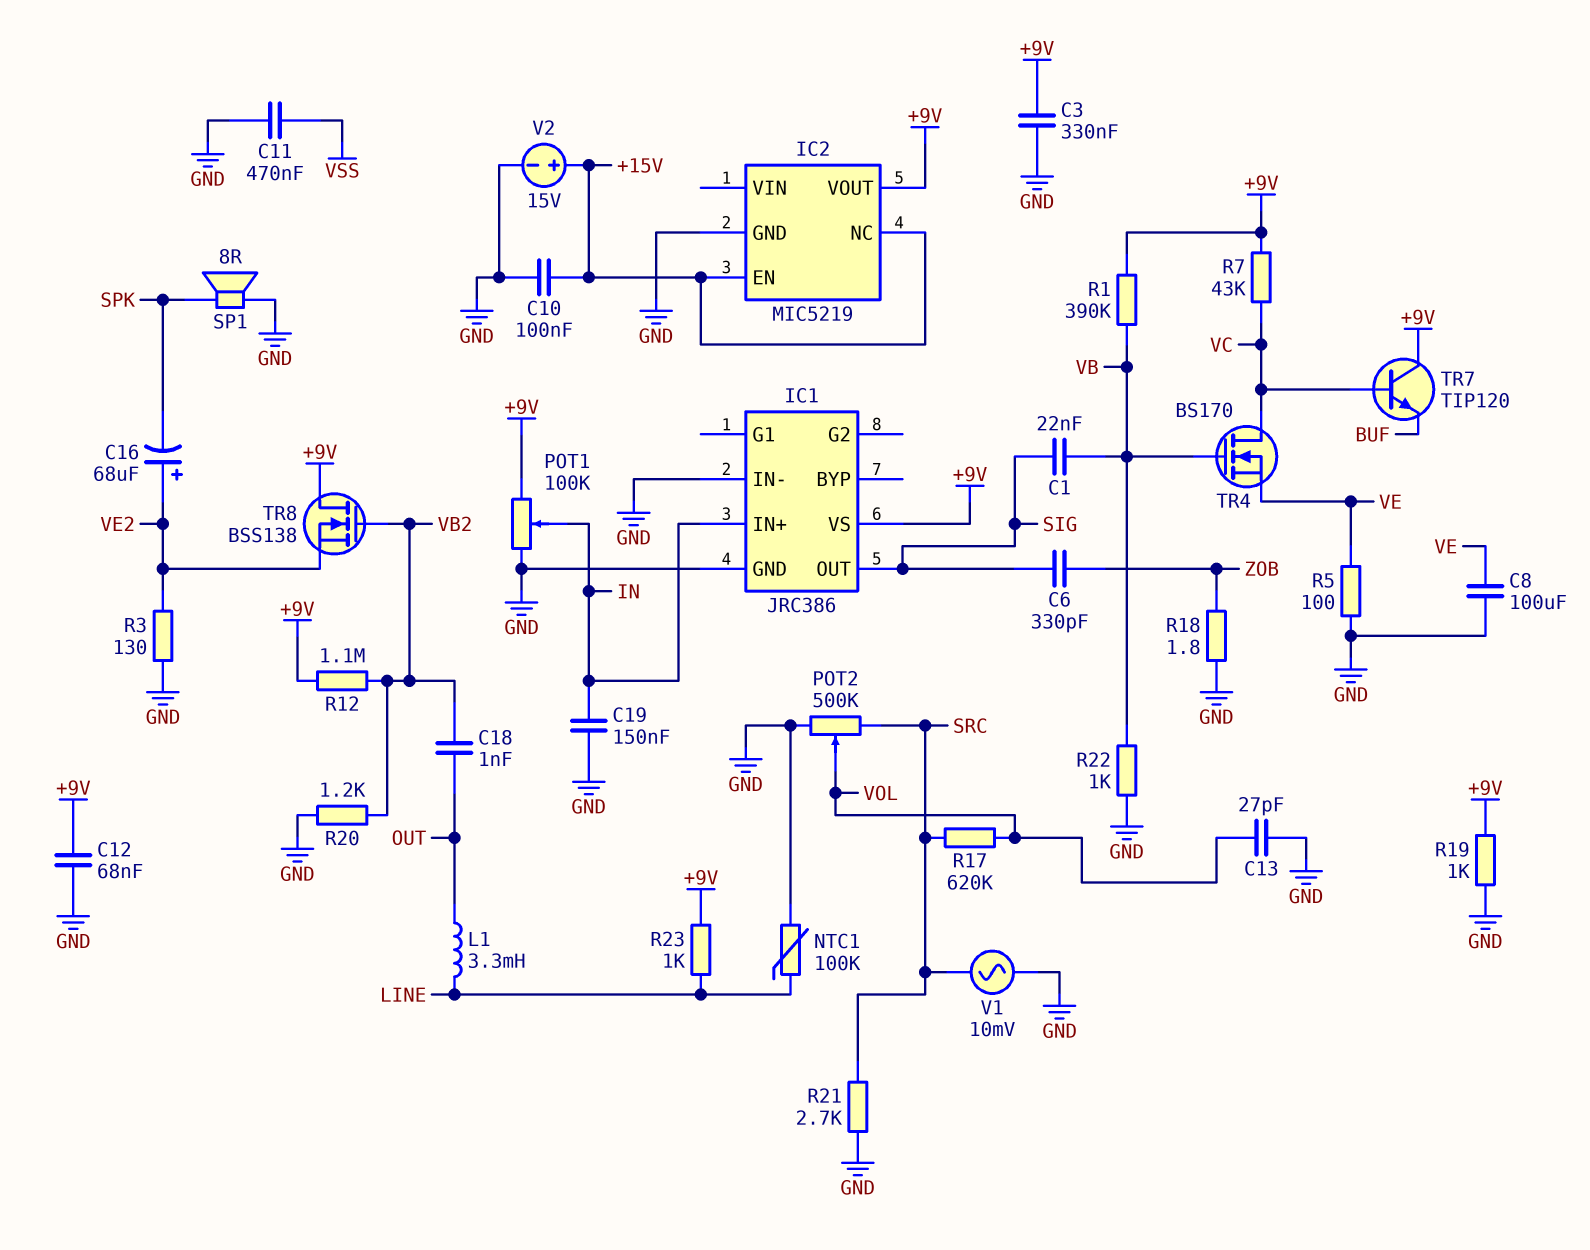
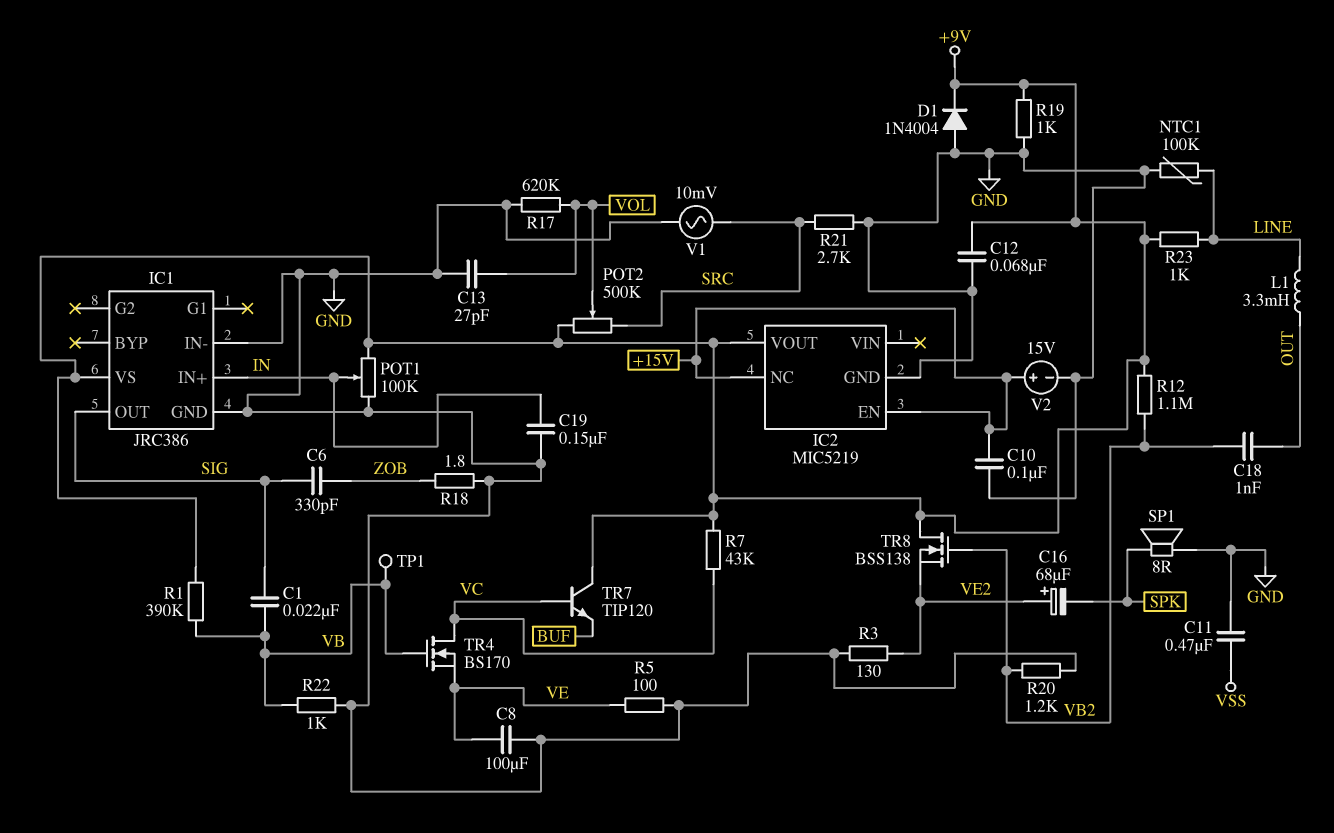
C3: 330nF (+9V, GND) -> none
D1: none -> diode 1N4004 (A GND, K +9V)
POT2: 500k (GND, SRC, wiper VOL) -> 500k (+9V, SRC, wiper VOL)
R17: 620k (SRC, VOL) -> 620k (GND, VOL)
TP1: none -> test point (VB)

